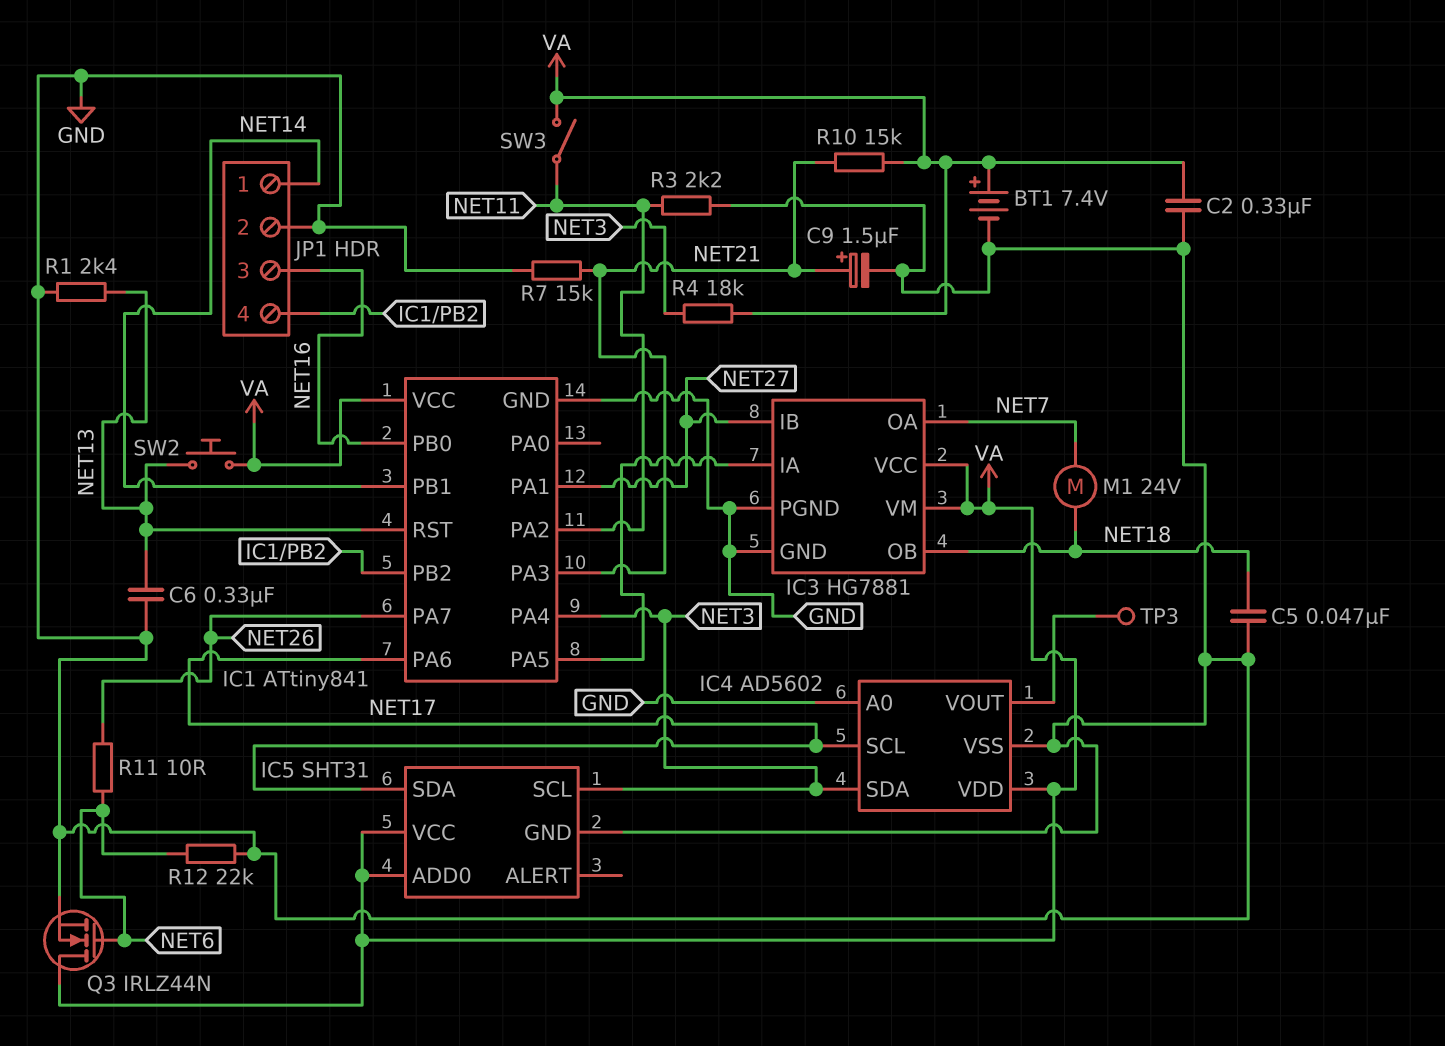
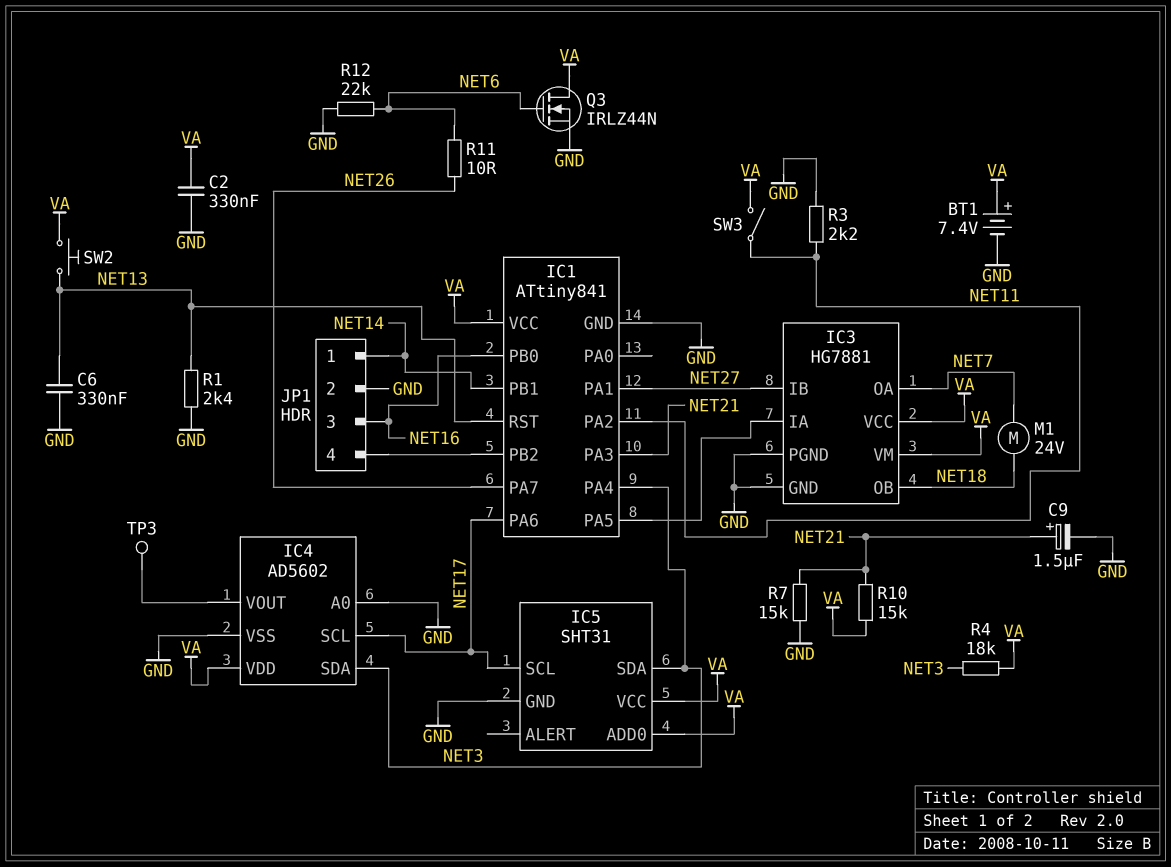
C5: 47nF (GND, NET18) -> none
IC5 pin SCL: NET3 -> NET17
IC5 pin SDA: NET17 -> NET3

